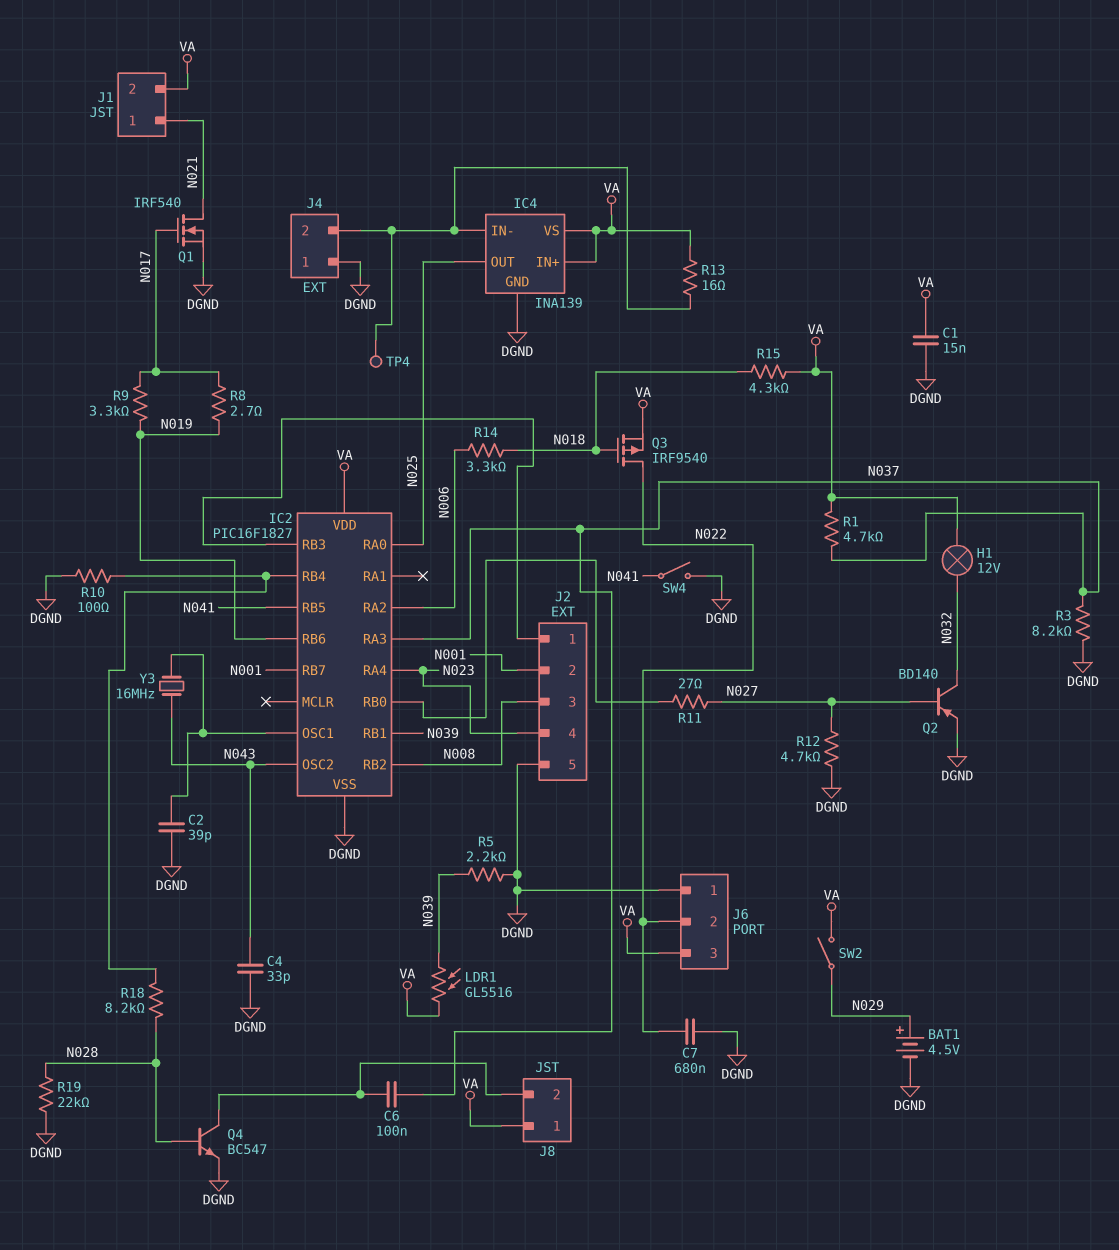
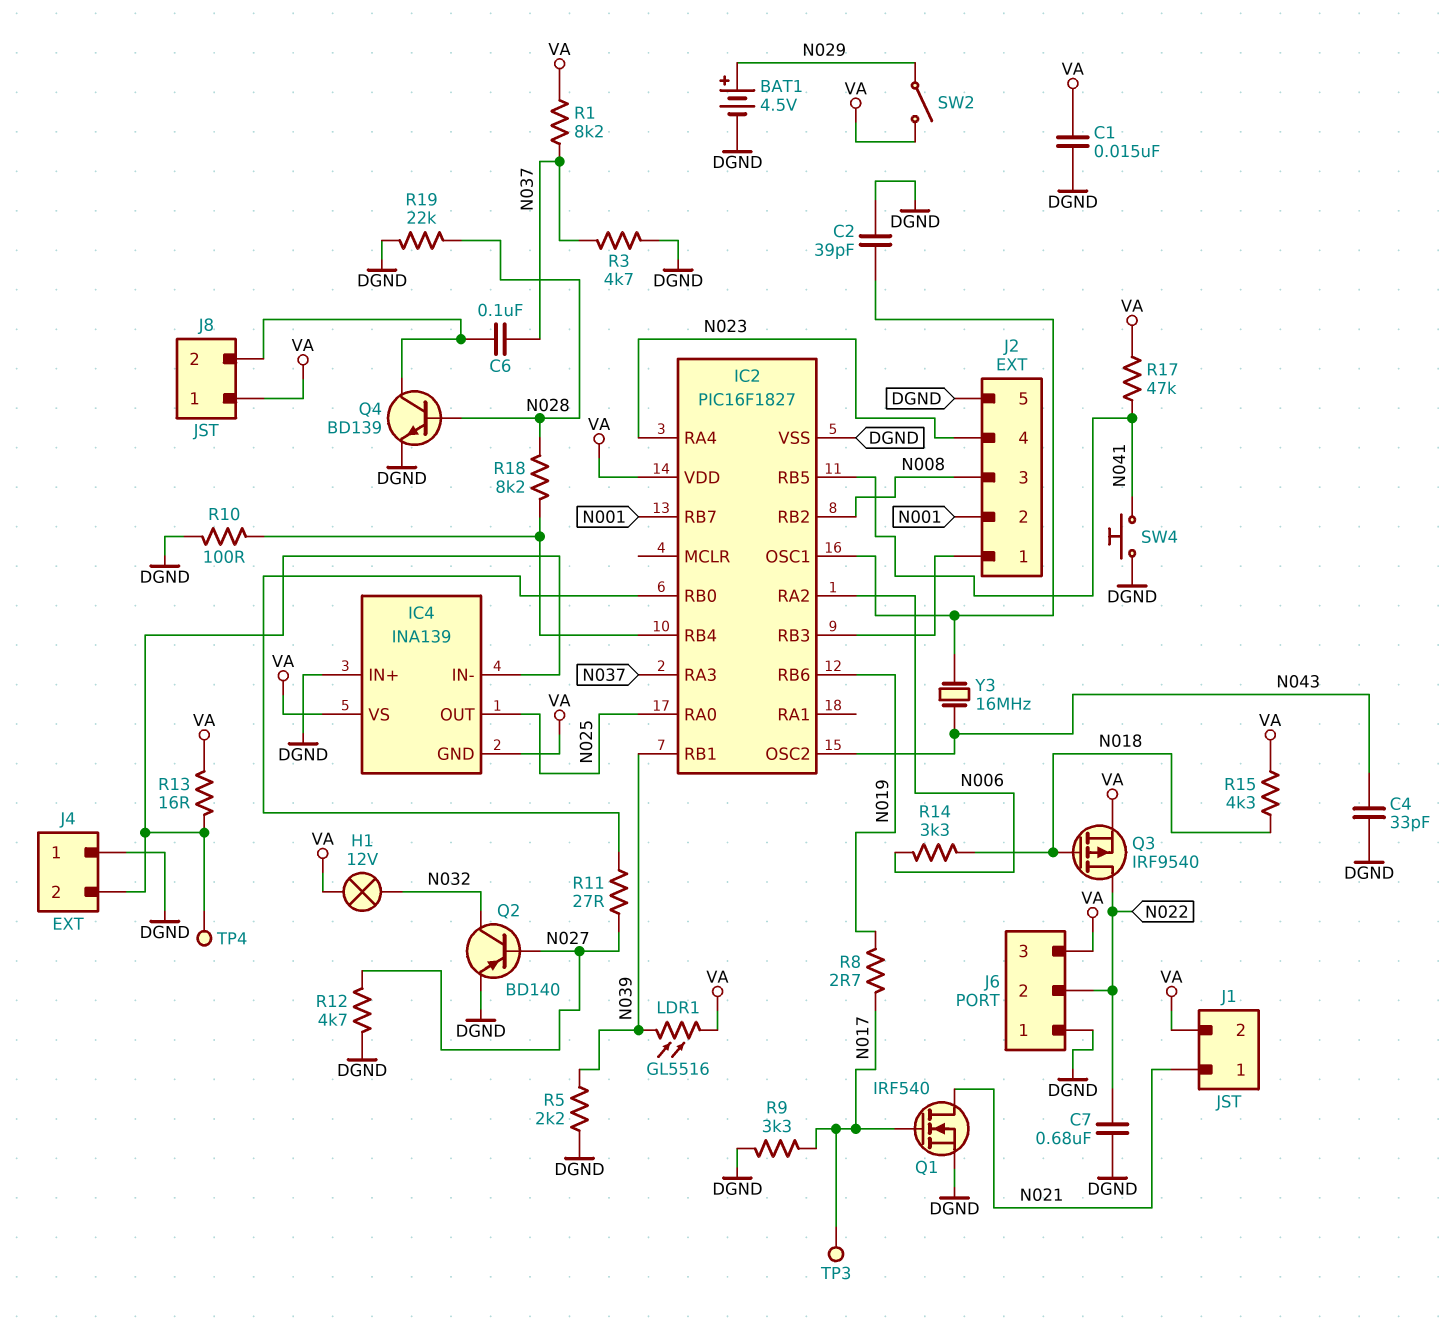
IC4 pin GND: DGND -> VA
IC4 pin IN+: VA -> DGND
Q4: NPN BC547 (B N028, C J8/2, E DGND) -> NPN BD139 (B N028, C J8/2, E DGND)
R1: 4.7k (N037, VA) -> 8.2k (N037, VA)
R3: 8.2k (DGND, N037) -> 4.7k (DGND, N037)
R9: 3.3k (N017, N019) -> 3.3k (DGND, N017)
R17: none -> 47k (N041, VA)
SW4: switch (DGND, N041) -> button (DGND, N041)
TP3: none -> test point (N017)

